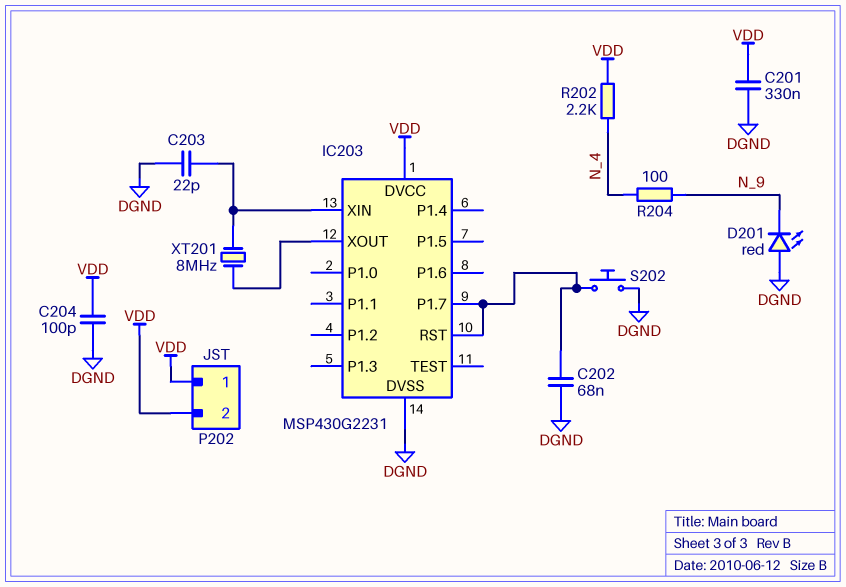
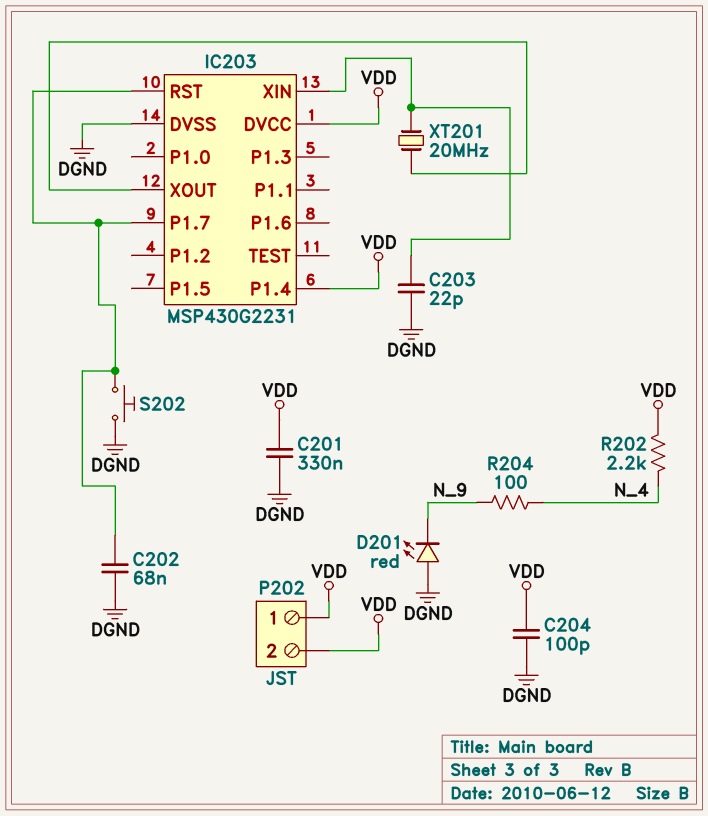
IC203 pin P1.4: none -> VDD
XT201: 8MHz (IC203/XIN, IC203/XOUT) -> 20MHz (IC203/XIN, IC203/XOUT)

